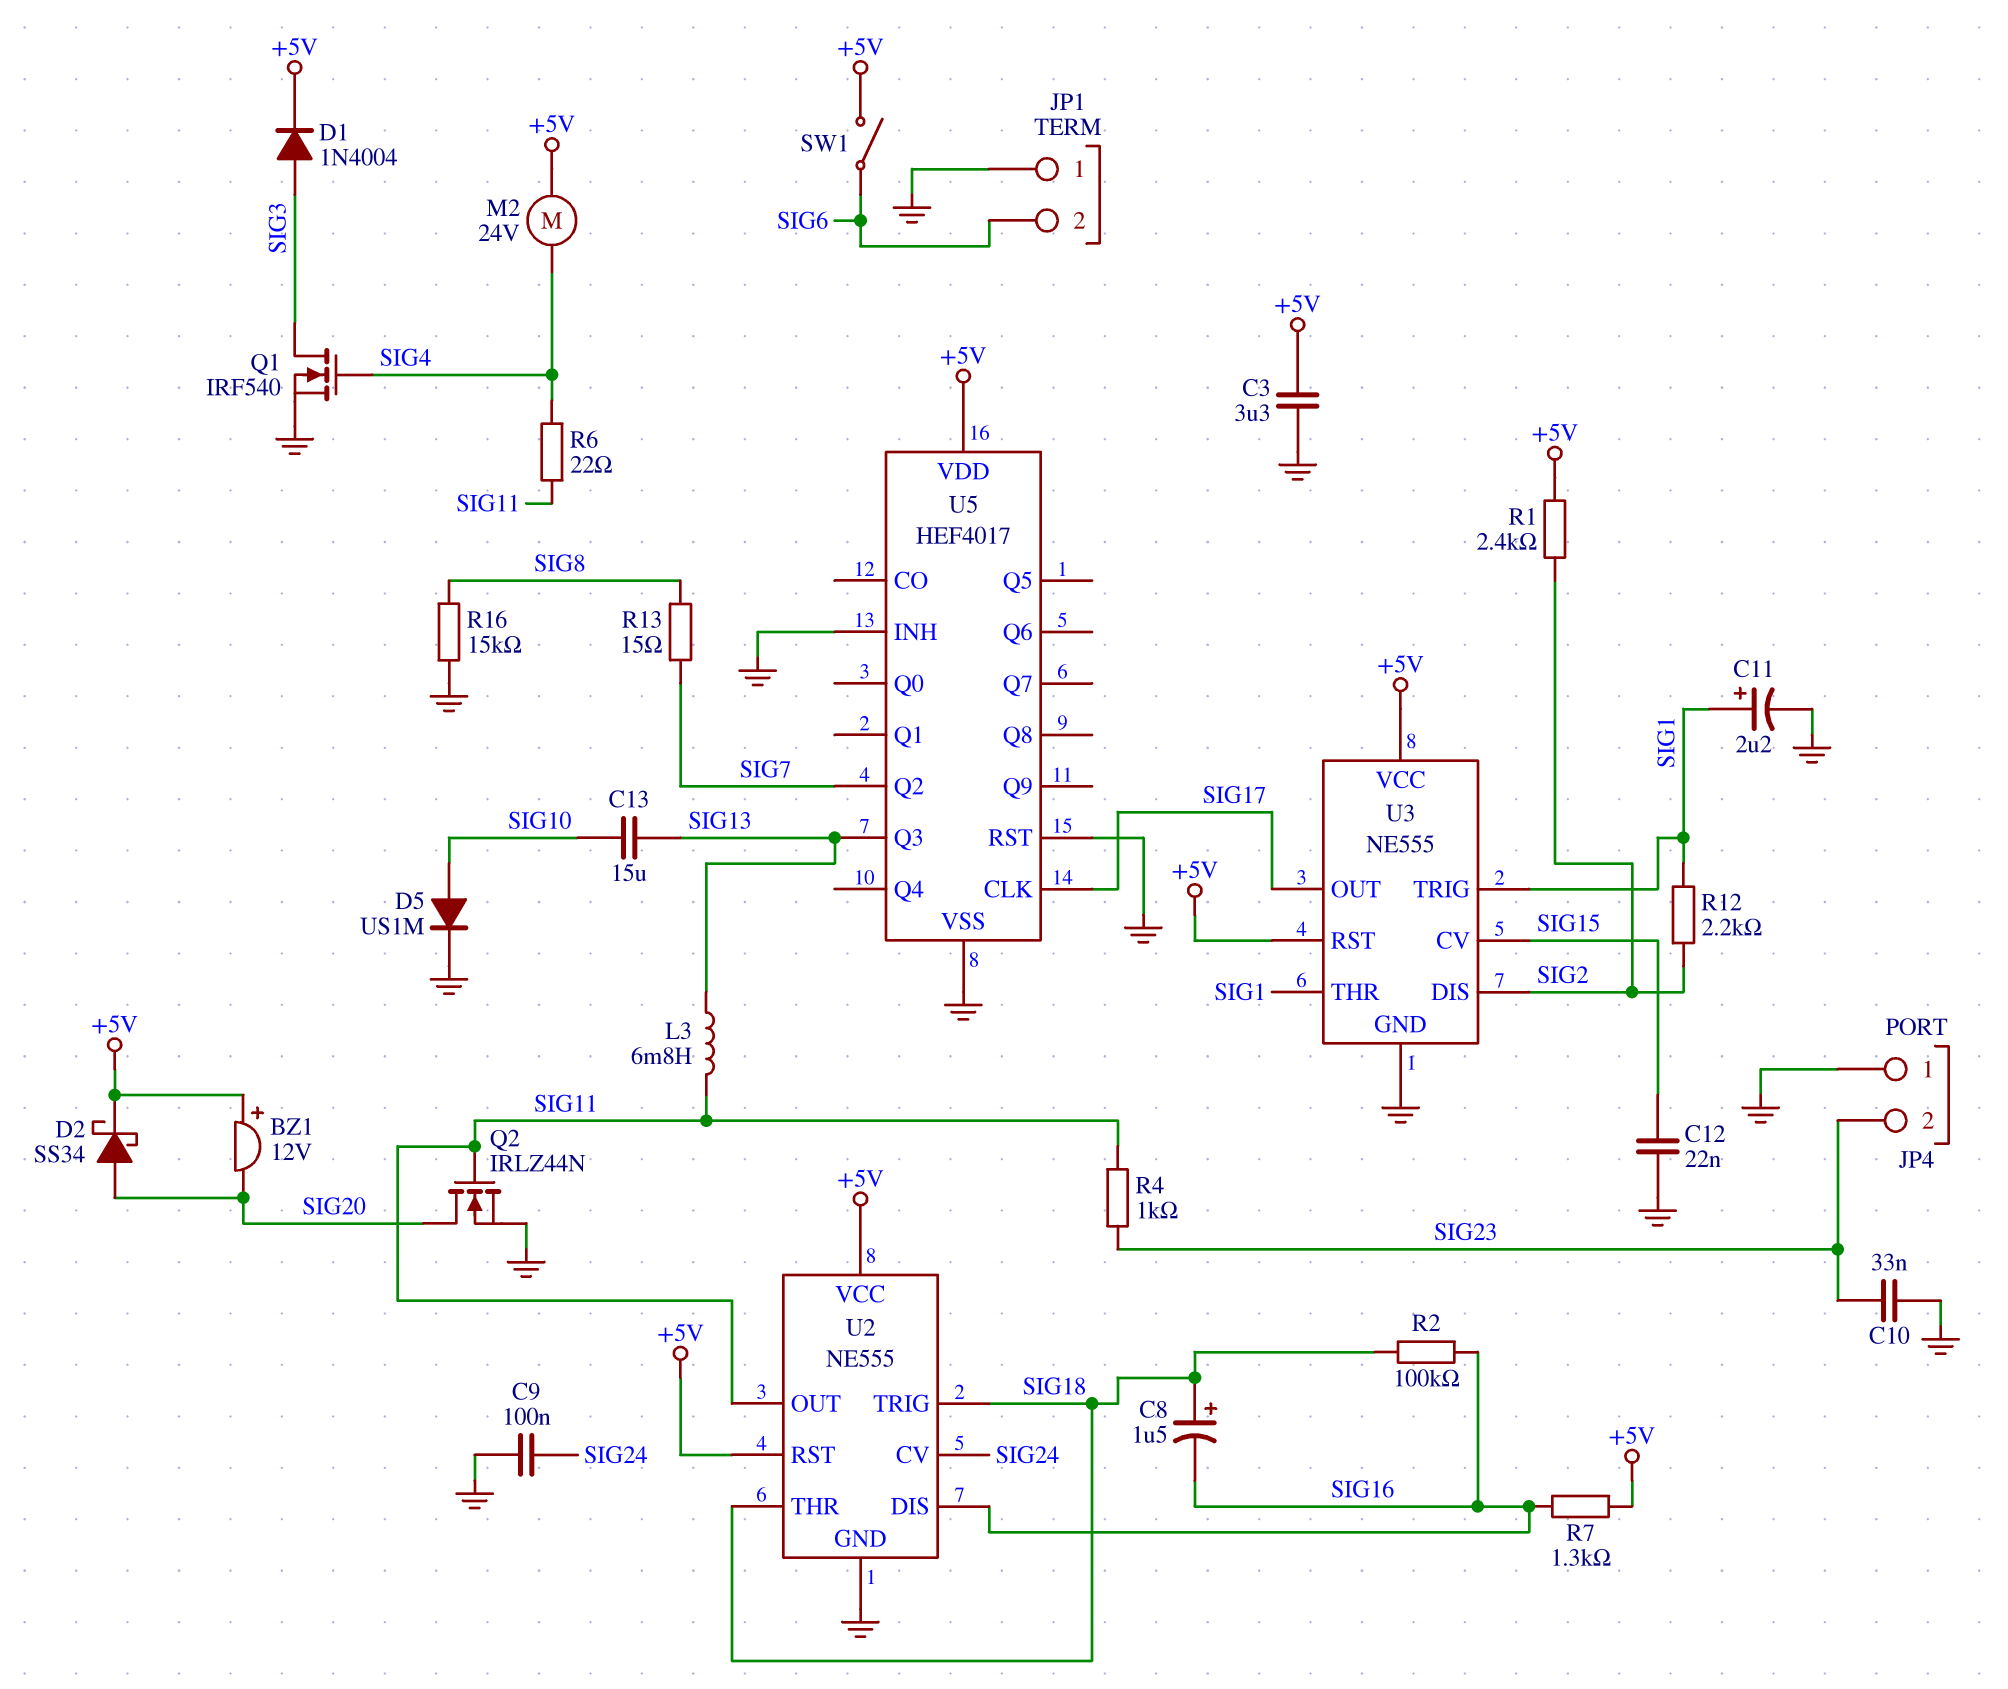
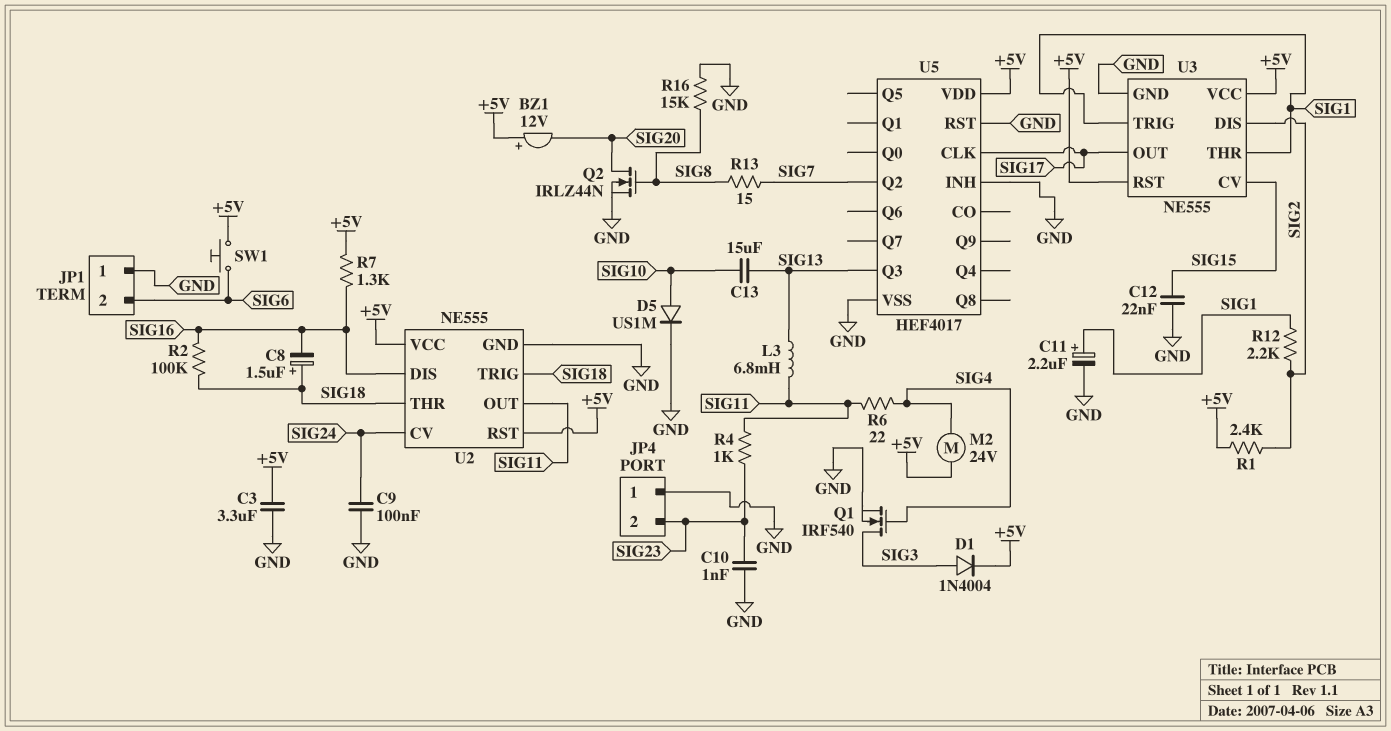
C10: 33nF (GND, SIG23) -> 1nF (GND, SIG23)
D2: schottky SS34 (A SIG20, K +5V) -> none
Q2: NMOS IRLZ44N (G SIG11, D SIG20, S GND) -> NMOS IRLZ44N (G SIG8, D SIG20, S GND)
SW1: switch (+5V, SIG6) -> button (+5V, SIG6)

